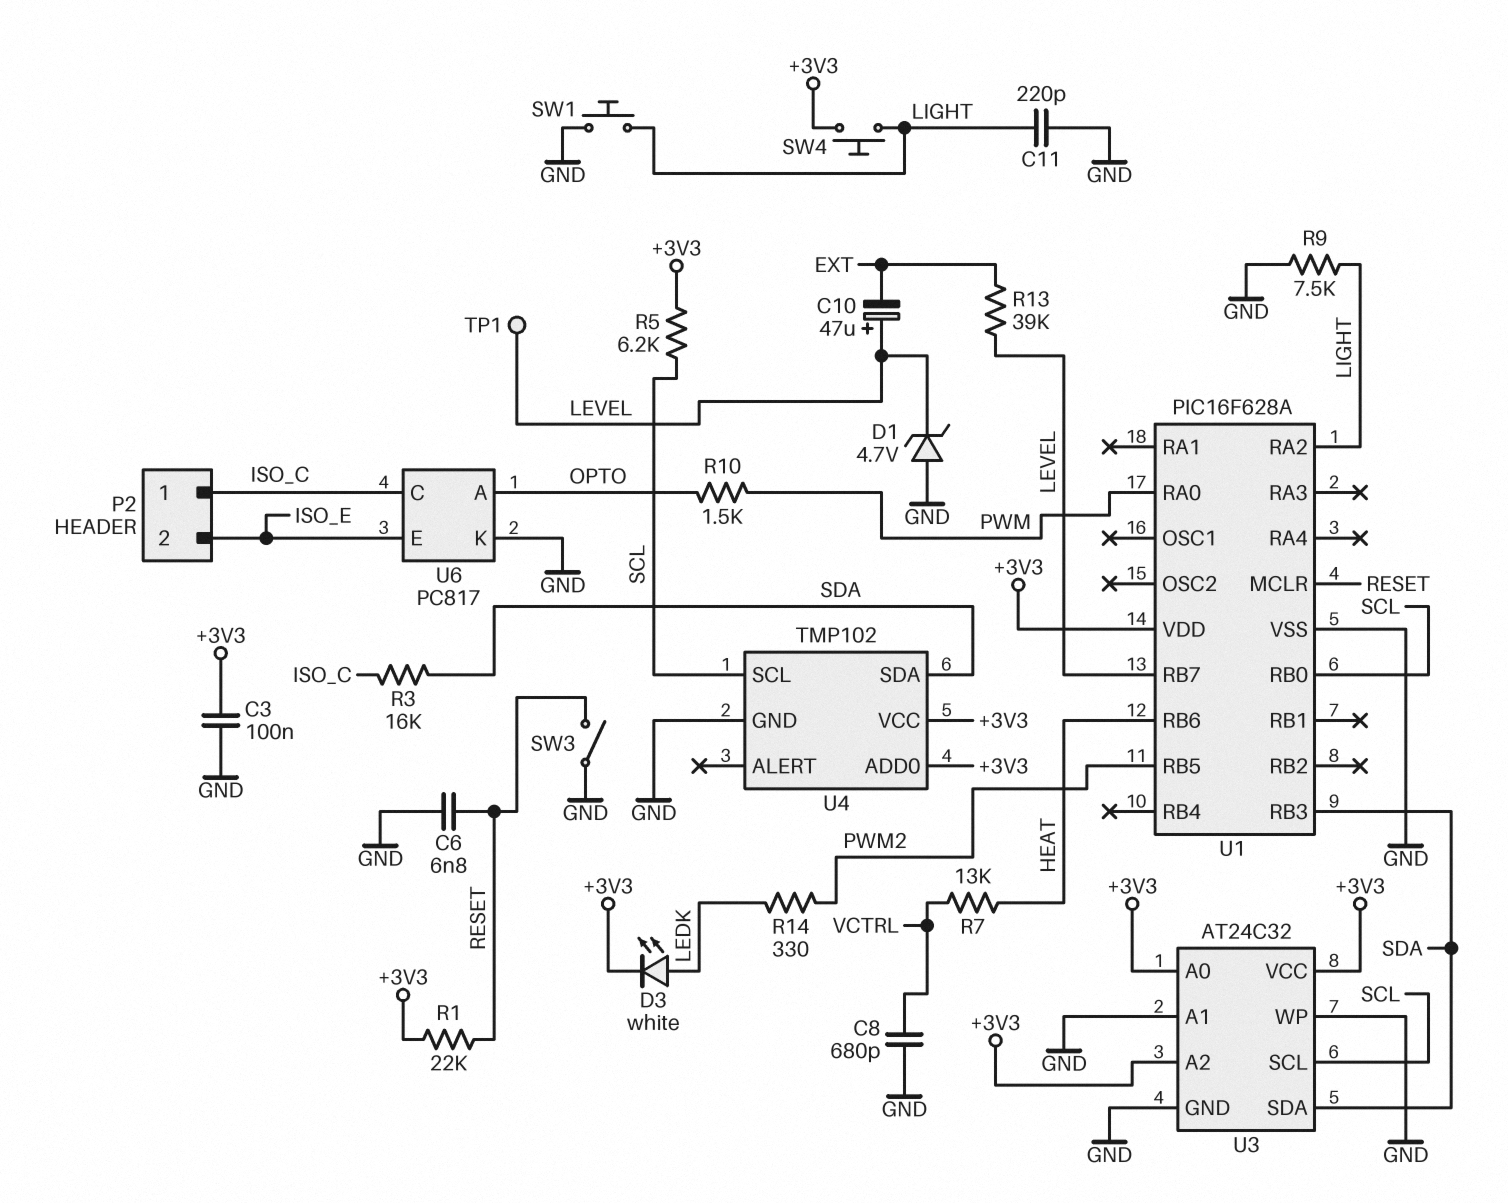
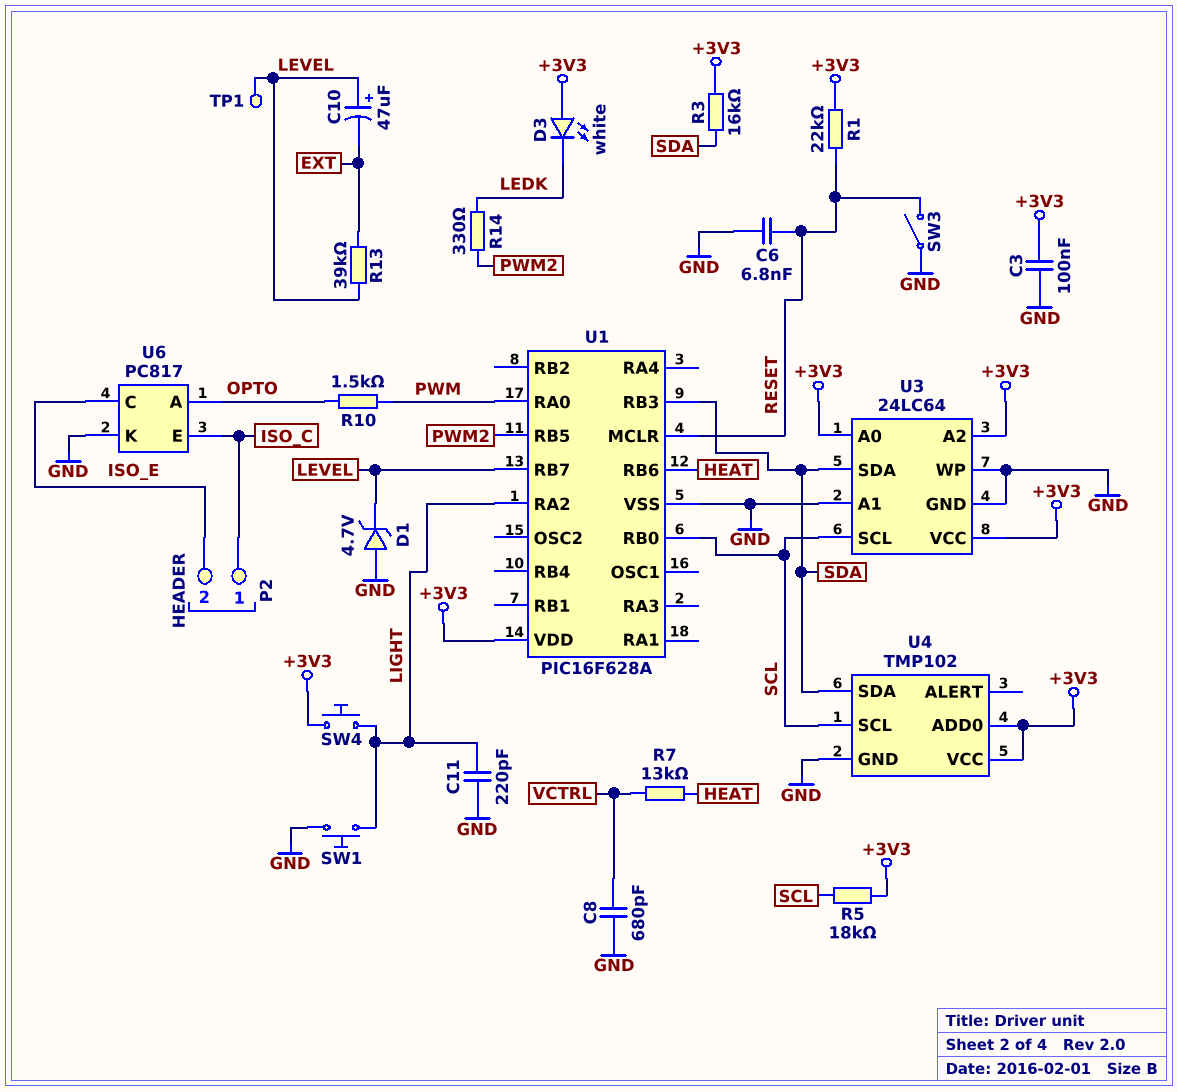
D3: LED white (A LEDK, K +3V3) -> LED white (A +3V3, K LEDK)
R3: 16k (ISO_C, SDA) -> 16k (+3V3, SDA)
R5: 6.2k (+3V3, SCL) -> 18k (+3V3, SCL)
R9: 7.5k (GND, LIGHT) -> none
U3: AT24C32 -> 24LC64
U6 pin C: ISO_C -> ISO_E
U6 pin E: ISO_E -> ISO_C

